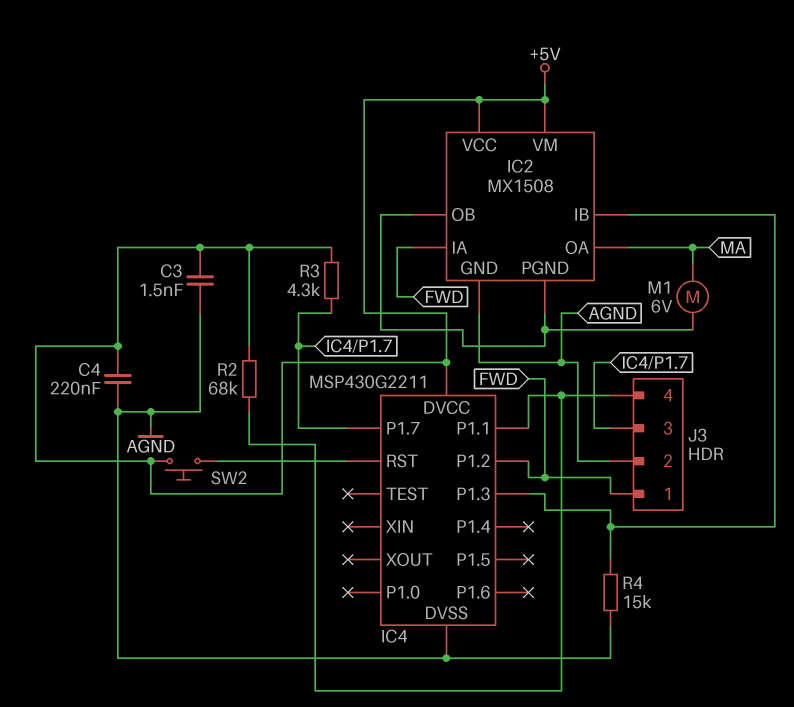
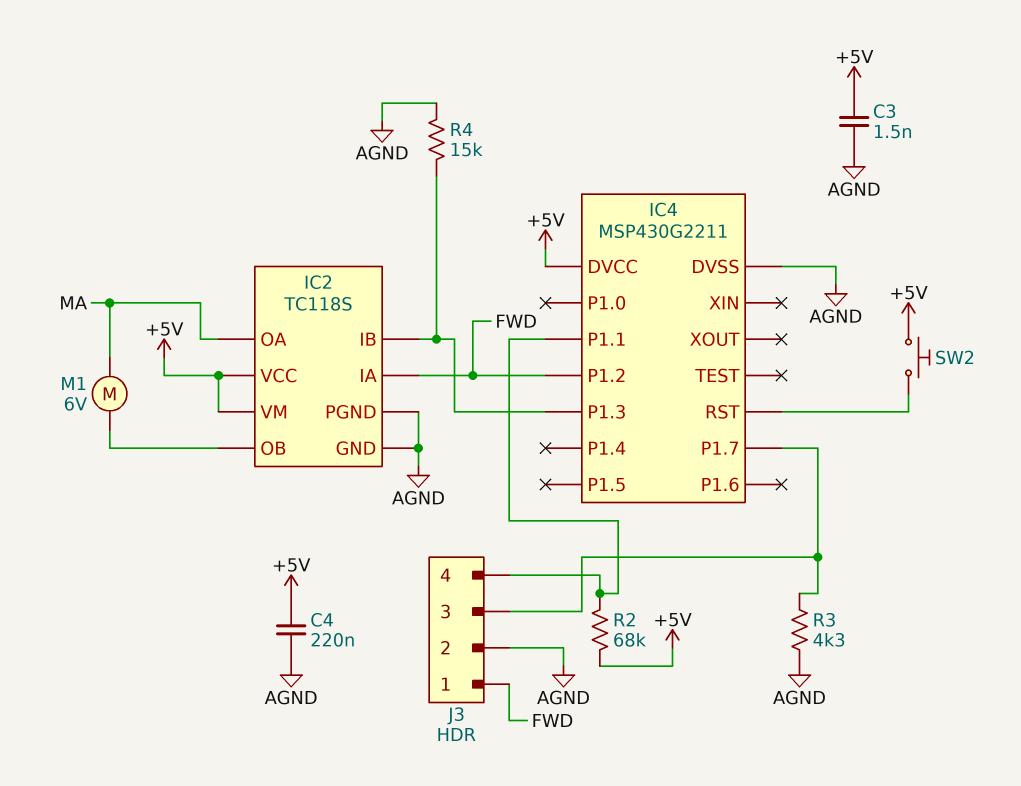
IC2: MX1508 -> TC118S
IC2 pin PGND: IC2/OB -> AGND
R3: 4.3k (+5V, IC4/P1.7) -> 4.3k (AGND, IC4/P1.7)

